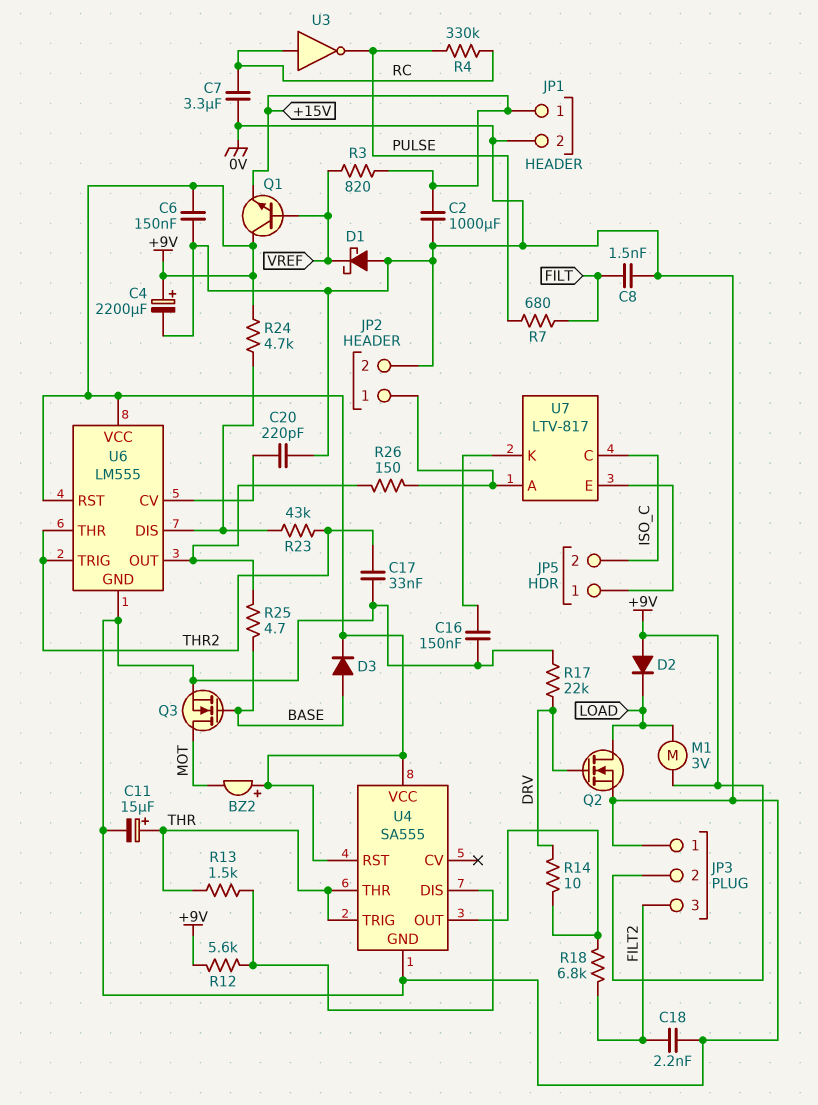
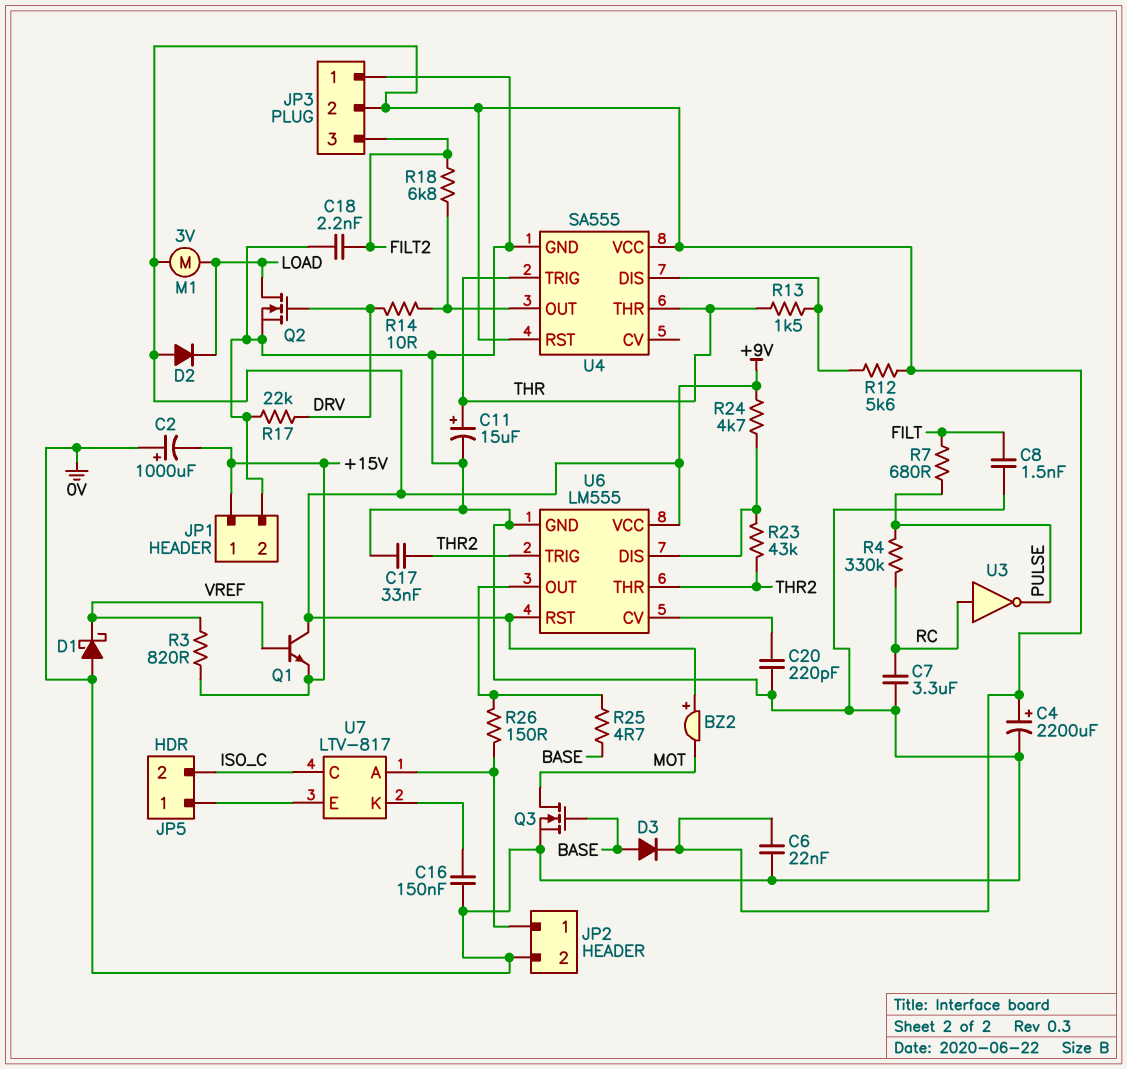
C2: 1000uF (+15V, 0V) -> 1000uF (plus 0V, minus +15V)
C6: 150nF (+9V, 0V) -> 22nF (+9V, 0V)

